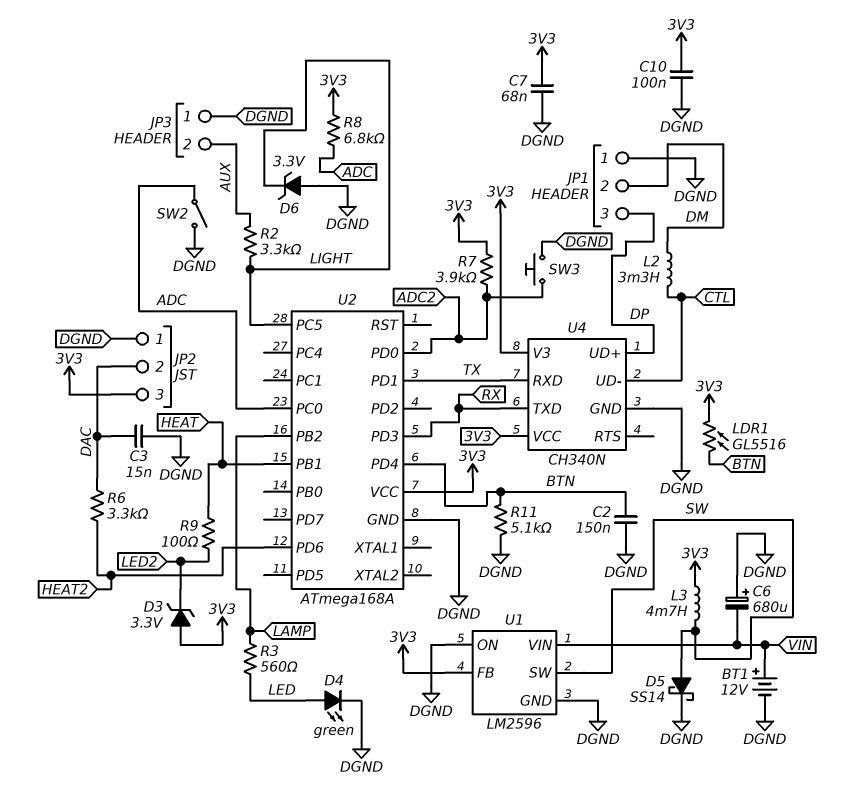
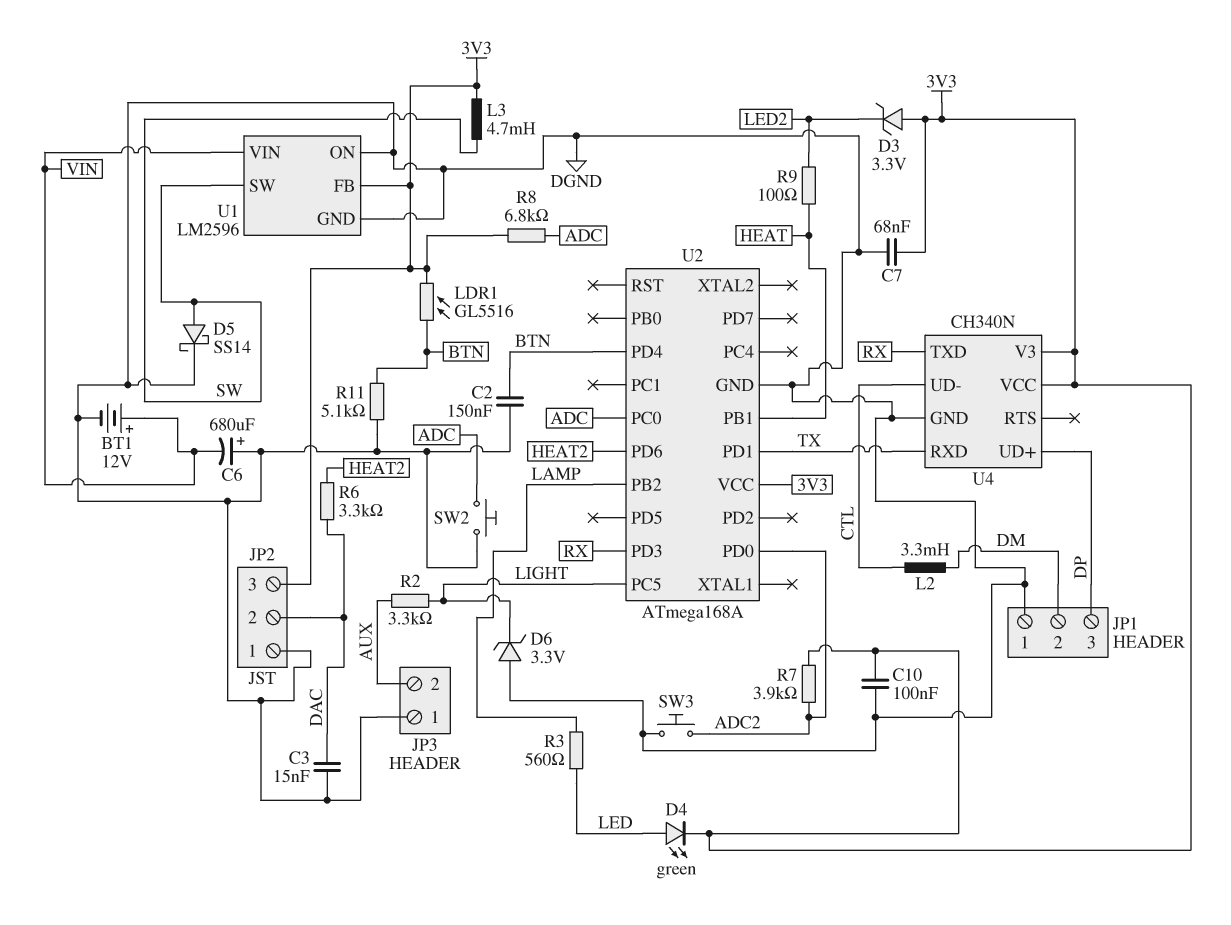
D4: LED green (A LED, K DGND) -> LED green (A LED, K 3V3)
SW2: switch (ADC, DGND) -> button (ADC, DGND)

